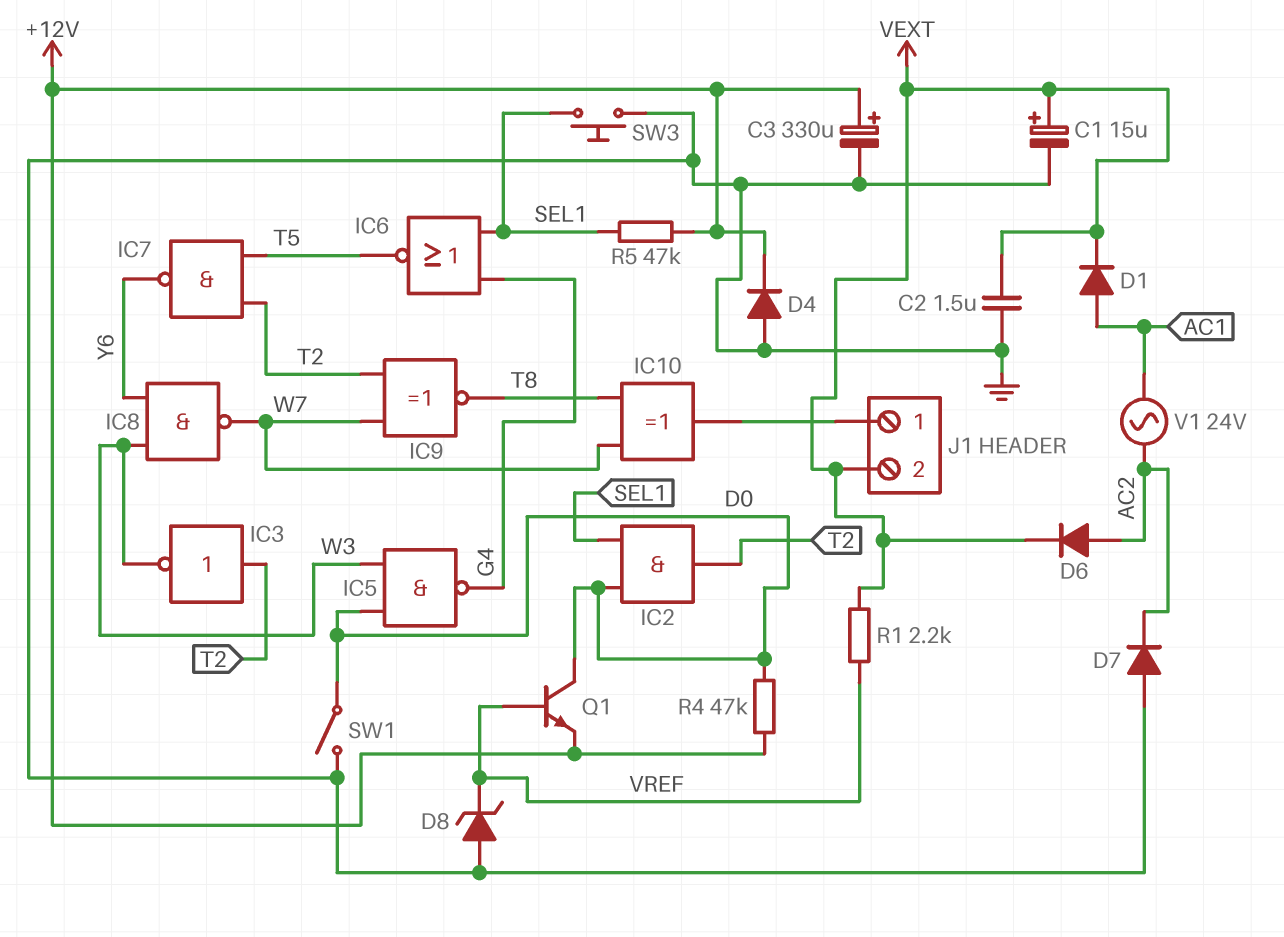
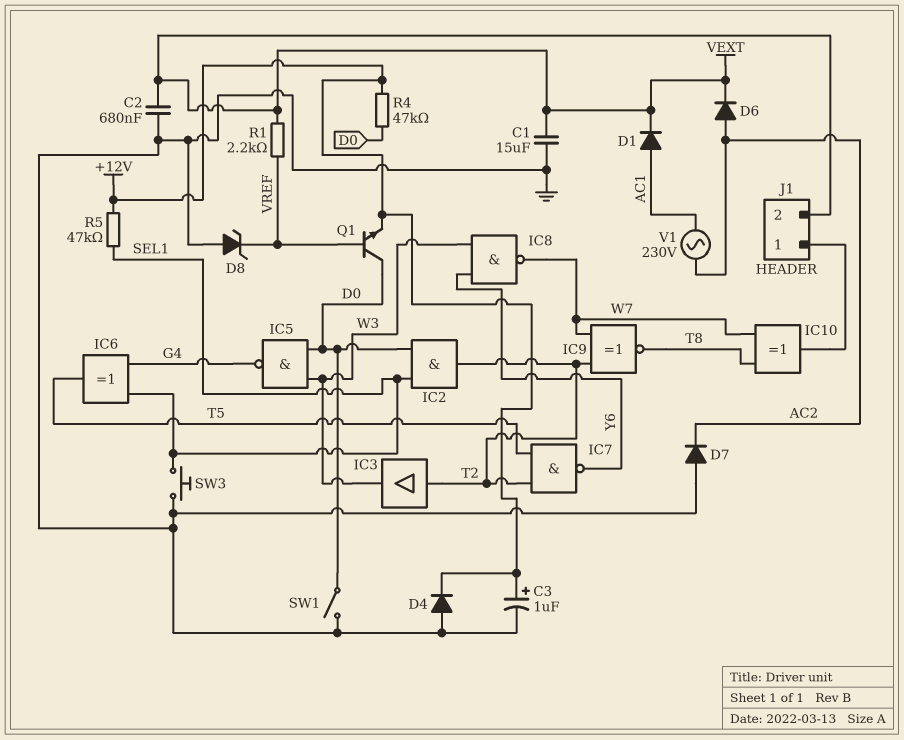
C1: 15uF (plus VEXT, minus GND) -> 15uF (GND, VEXT)
C2: 1.5uF (GND, VEXT) -> 680nF (GND, VEXT)
C3: 330uF (plus +12V, minus GND) -> 1uF (plus +12V, minus GND)
IC3: NOT (in T2, out W3) -> buffer (in T2, out W3)
IC6: NOR (in G4, in SEL1, out T5) -> XOR (in G4, in SEL1, out T5)
V1: AC 24V (AC1, AC2) -> AC 230V (AC1, AC2)

